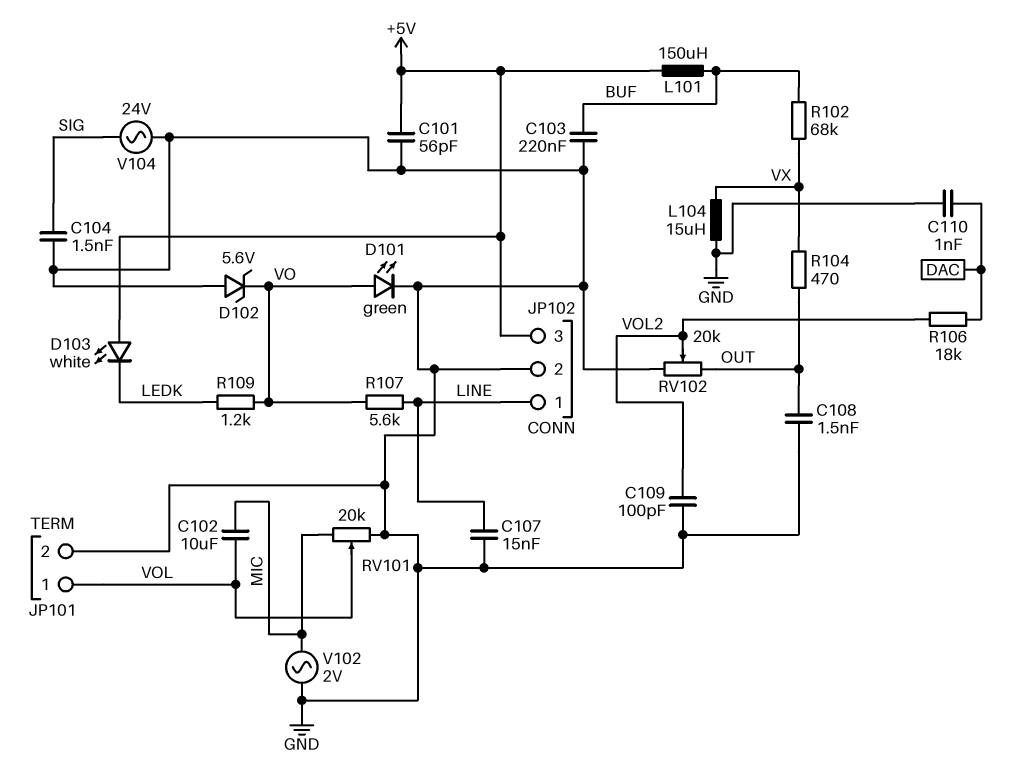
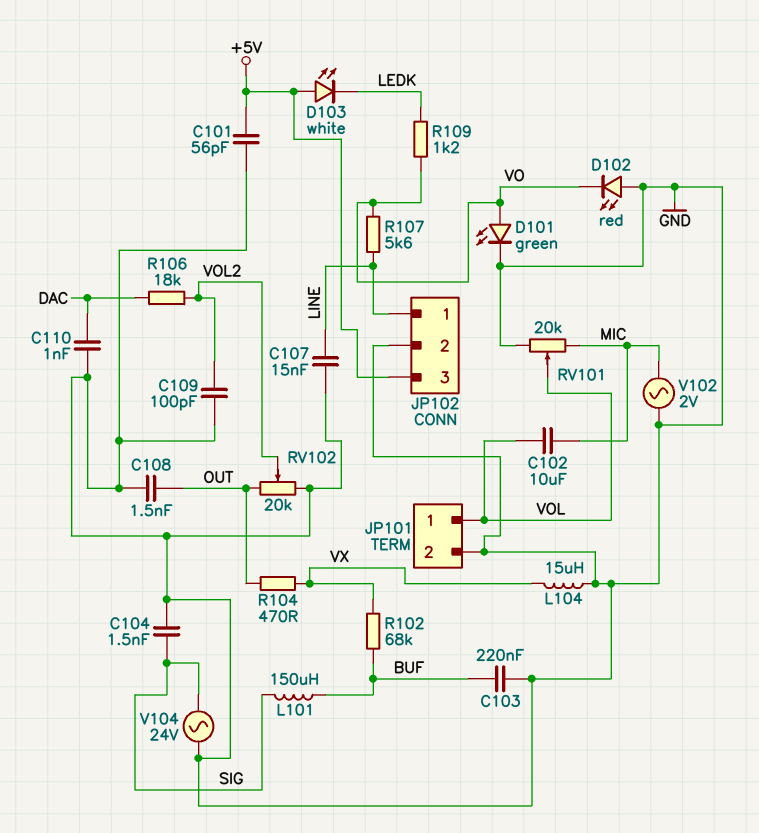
D102: zener 5.6V (A GND, K VO) -> LED red (A GND, K VO)
L101: 150uH (+5V, BUF) -> 150uH (BUF, SIG)

